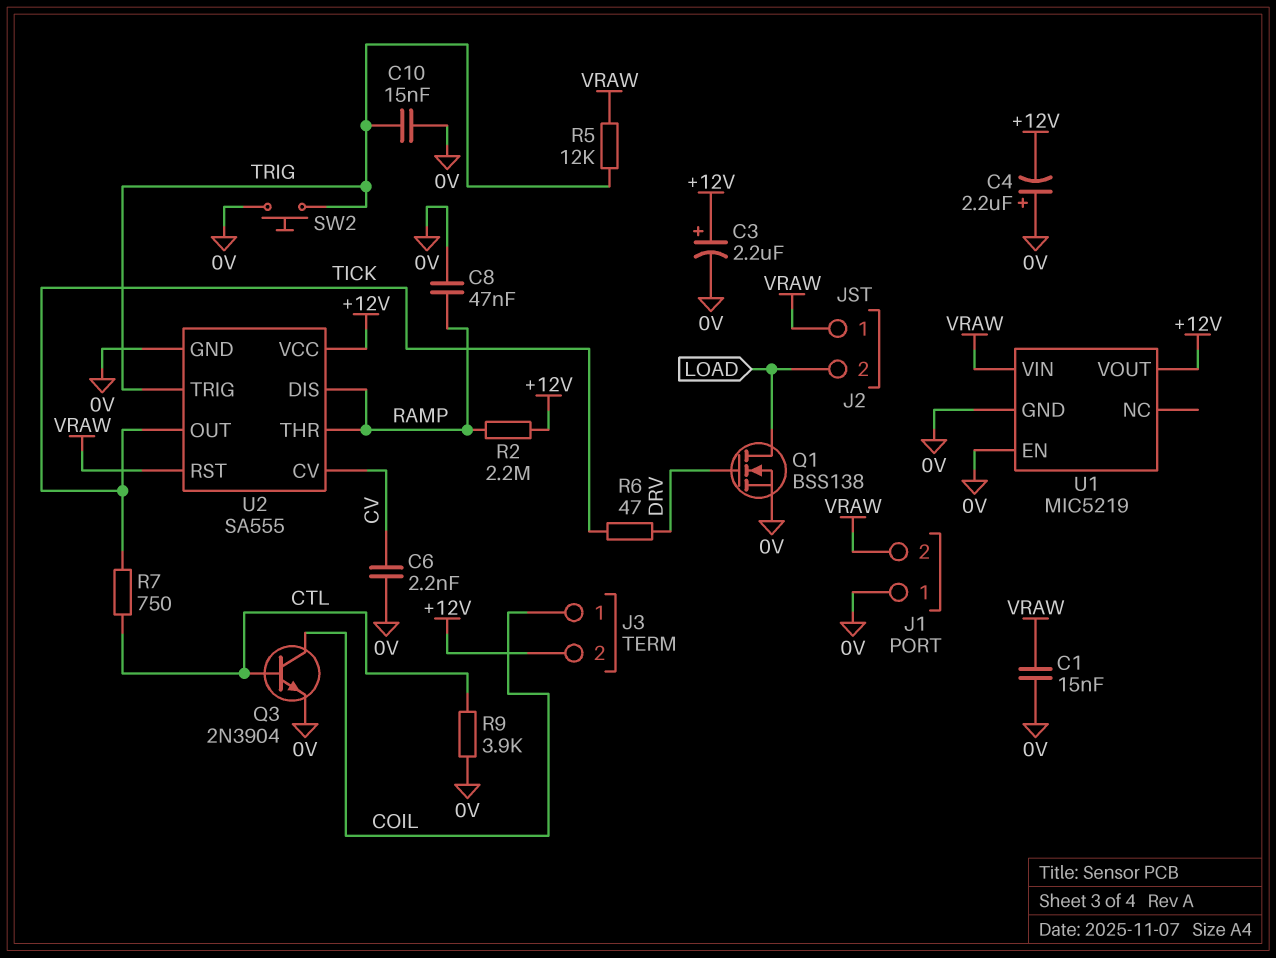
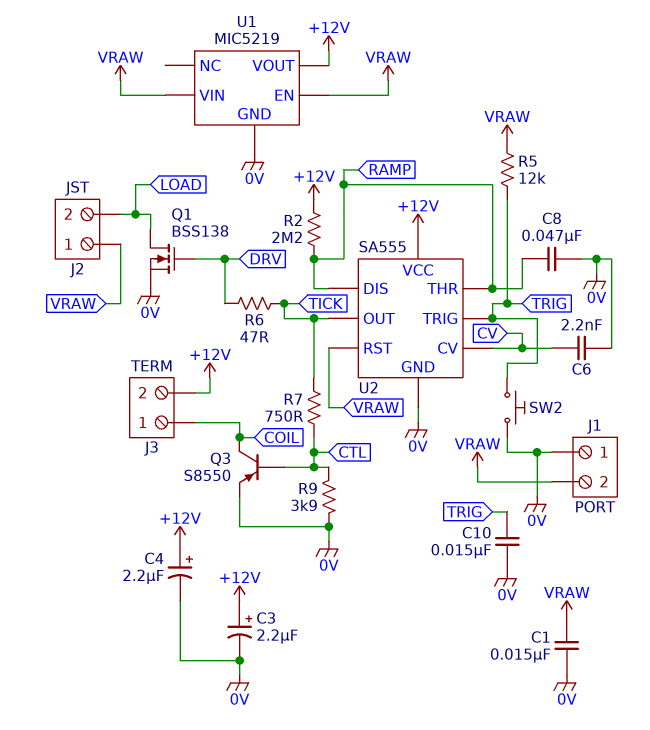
C4: 2.2uF (plus 0V, minus +12V) -> 2.2uF (plus +12V, minus 0V)
Q3: NPN 2N3904 (B CTL, C COIL, E 0V) -> PNP S8550 (B CTL, C COIL, E 0V)
U1 pin EN: 0V -> VRAW

